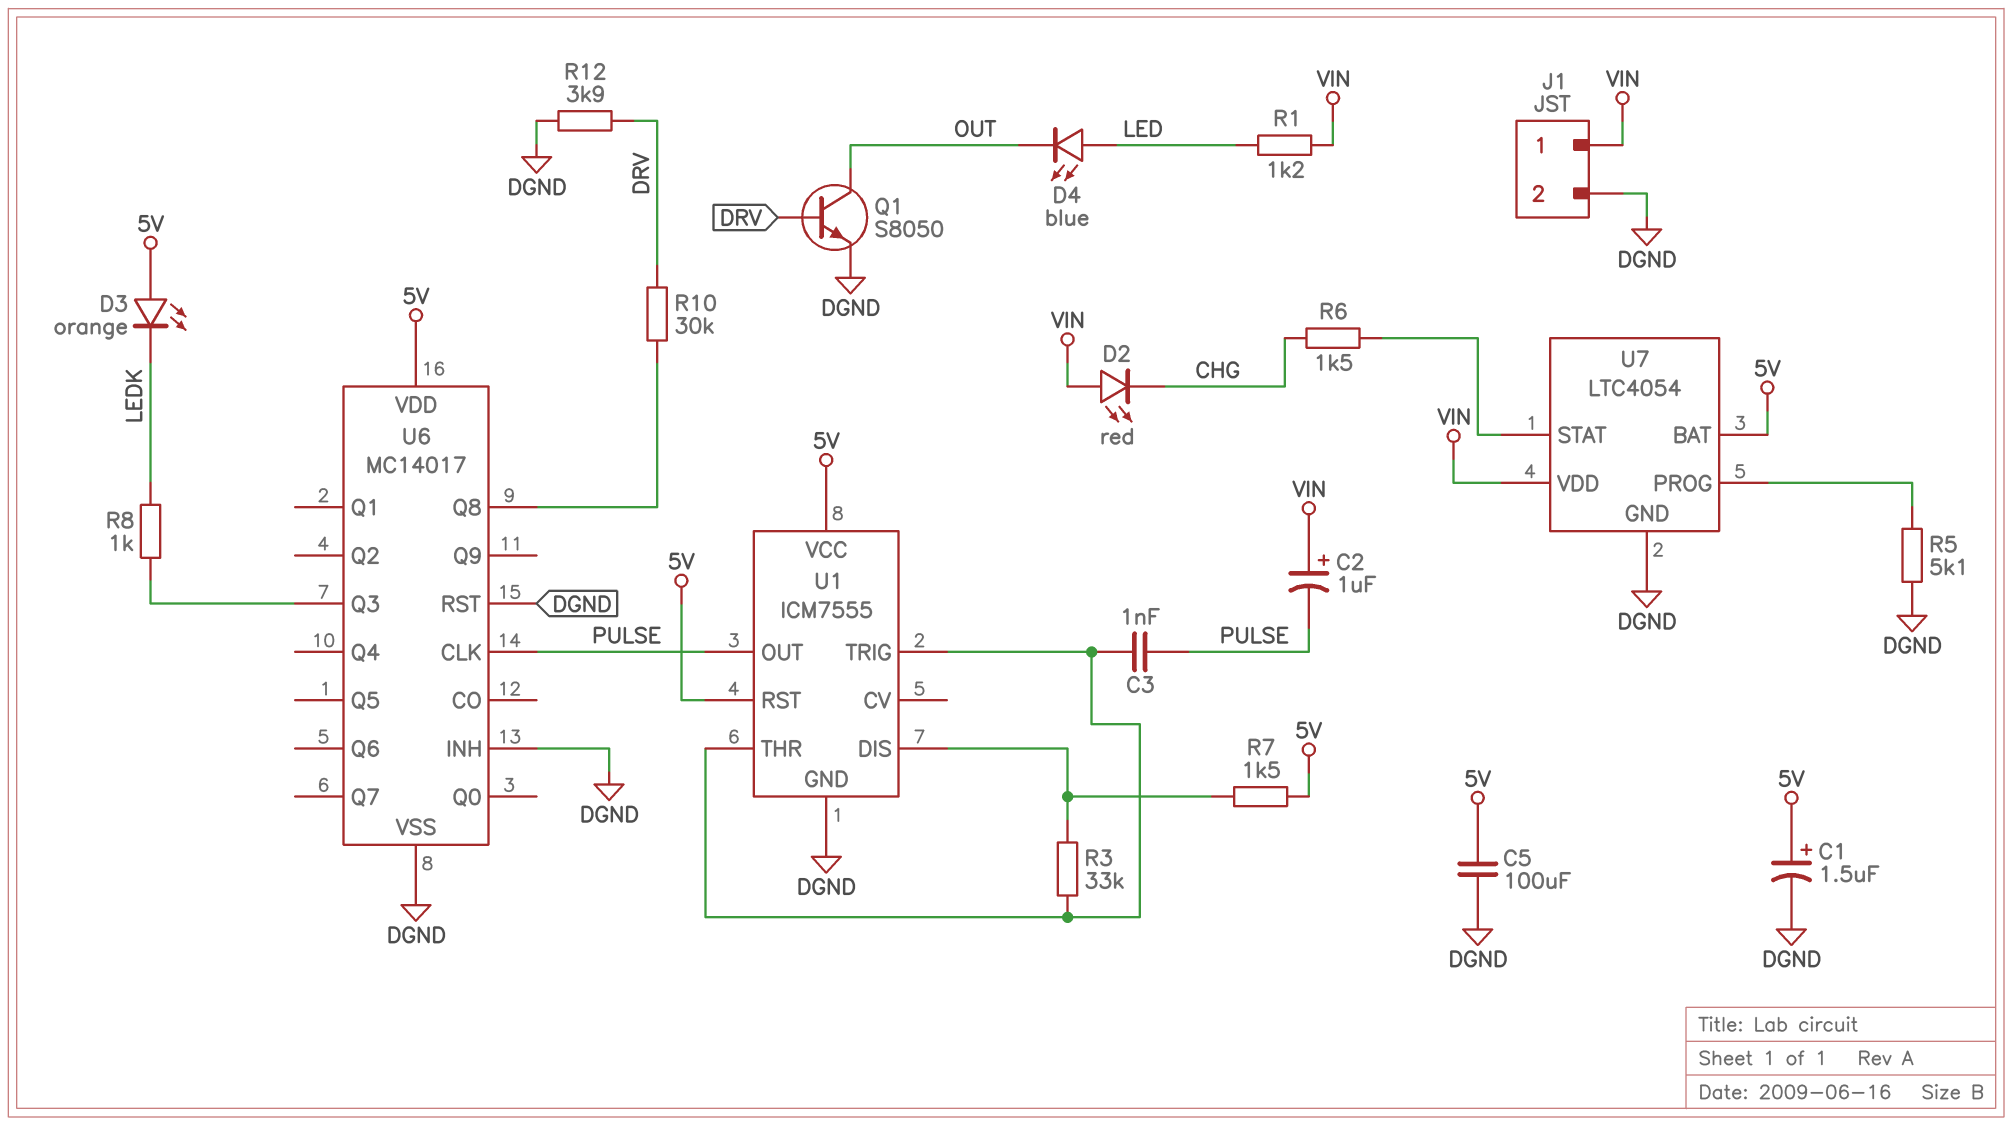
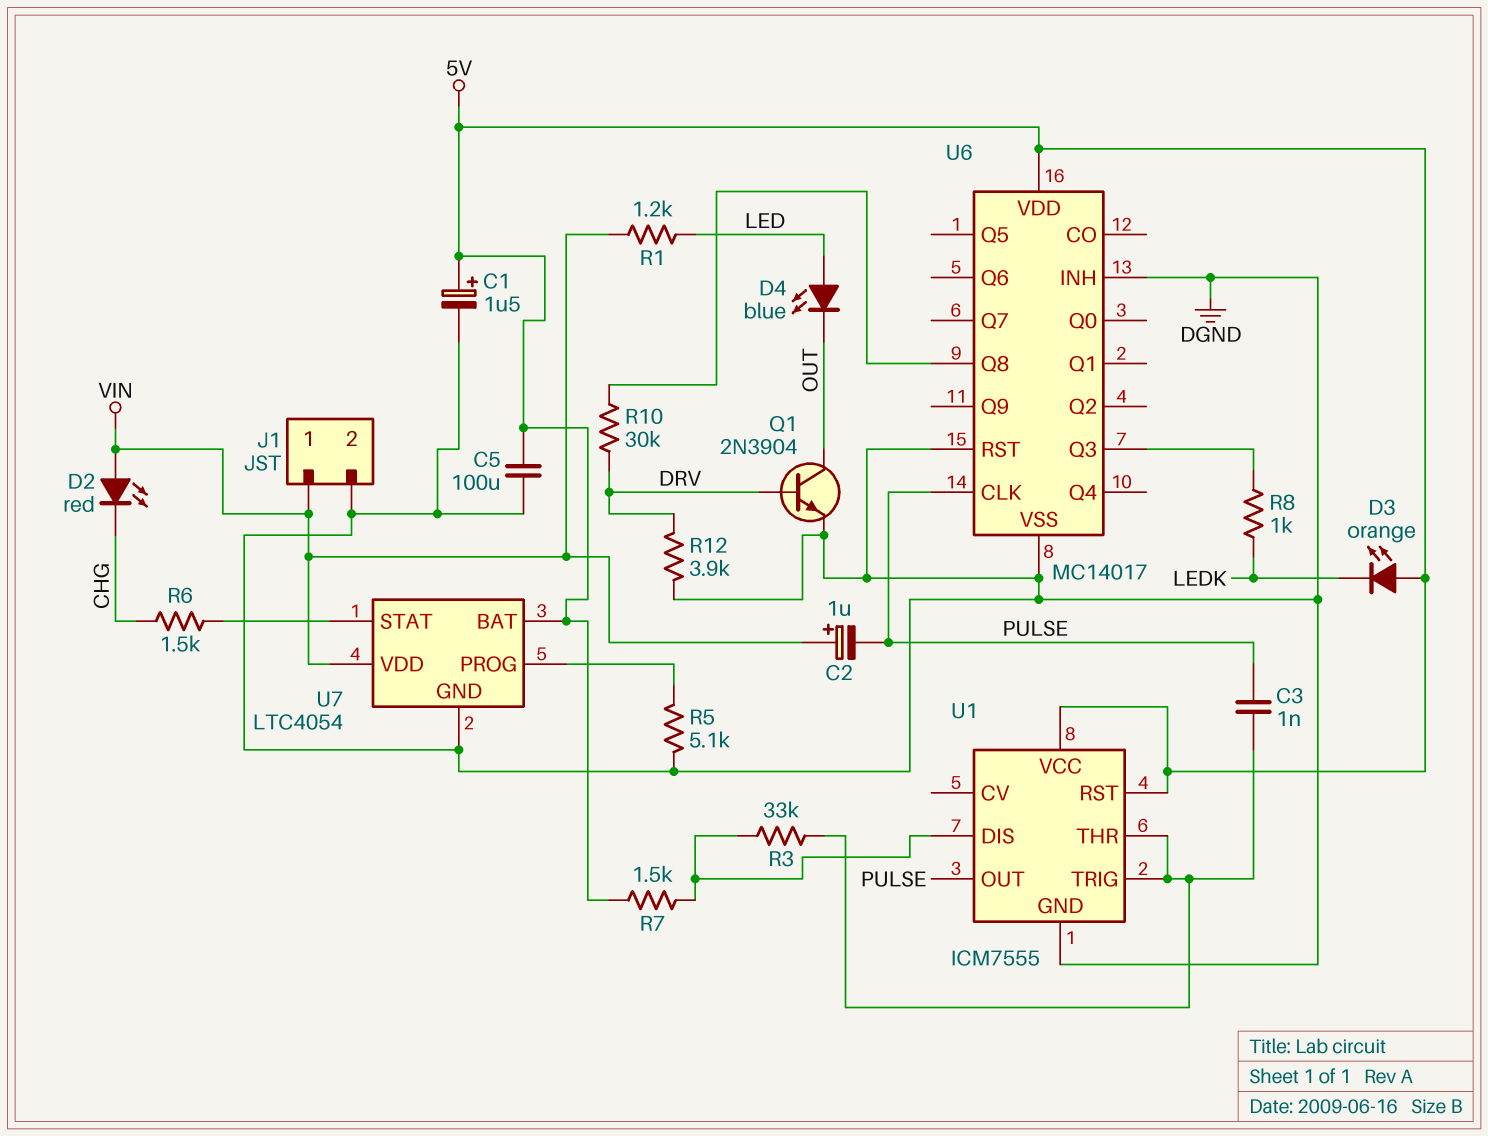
Q1: NPN S8050 (B DRV, C OUT, E DGND) -> NPN 2N3904 (B DRV, C OUT, E DGND)

